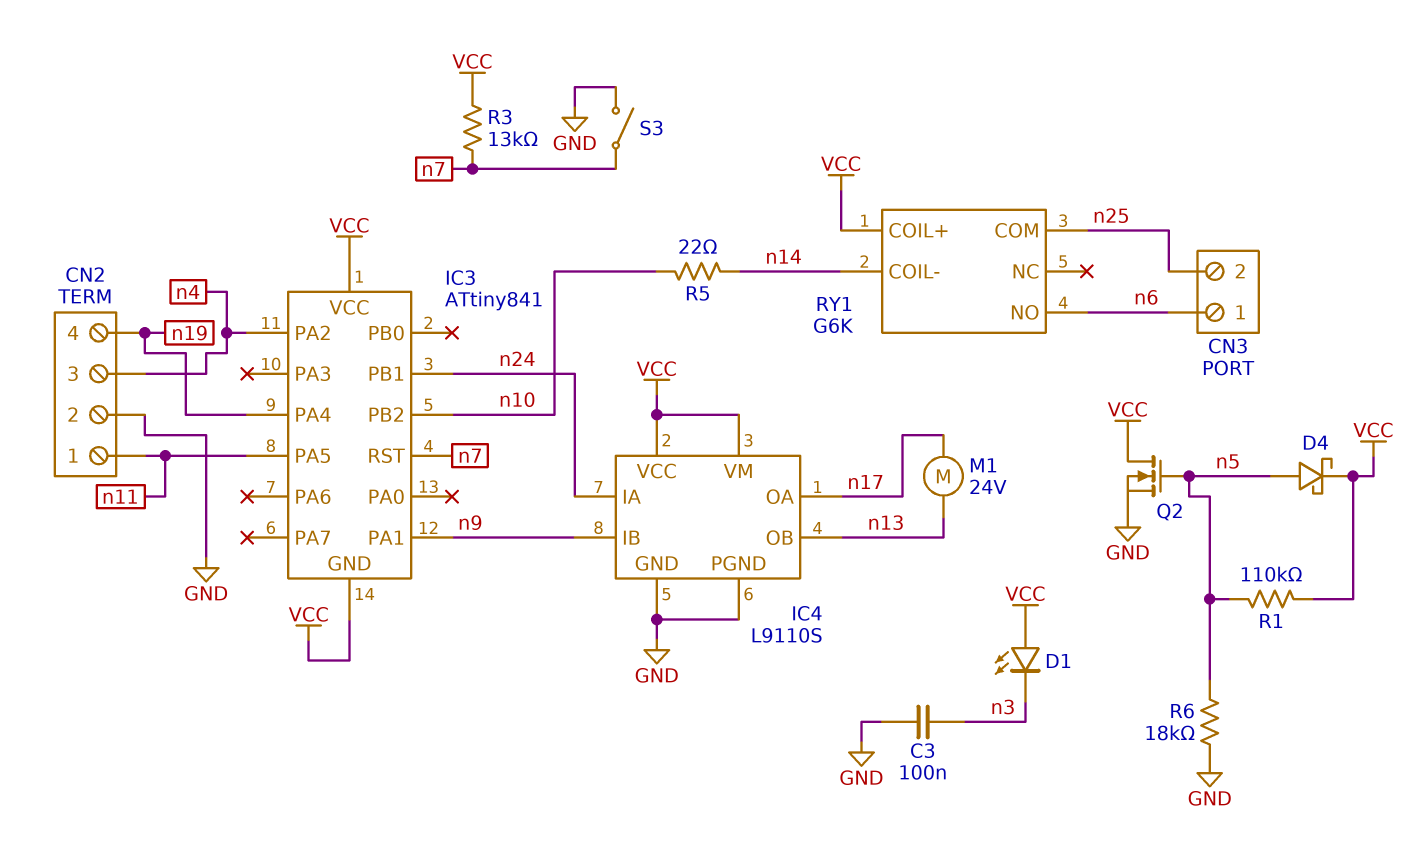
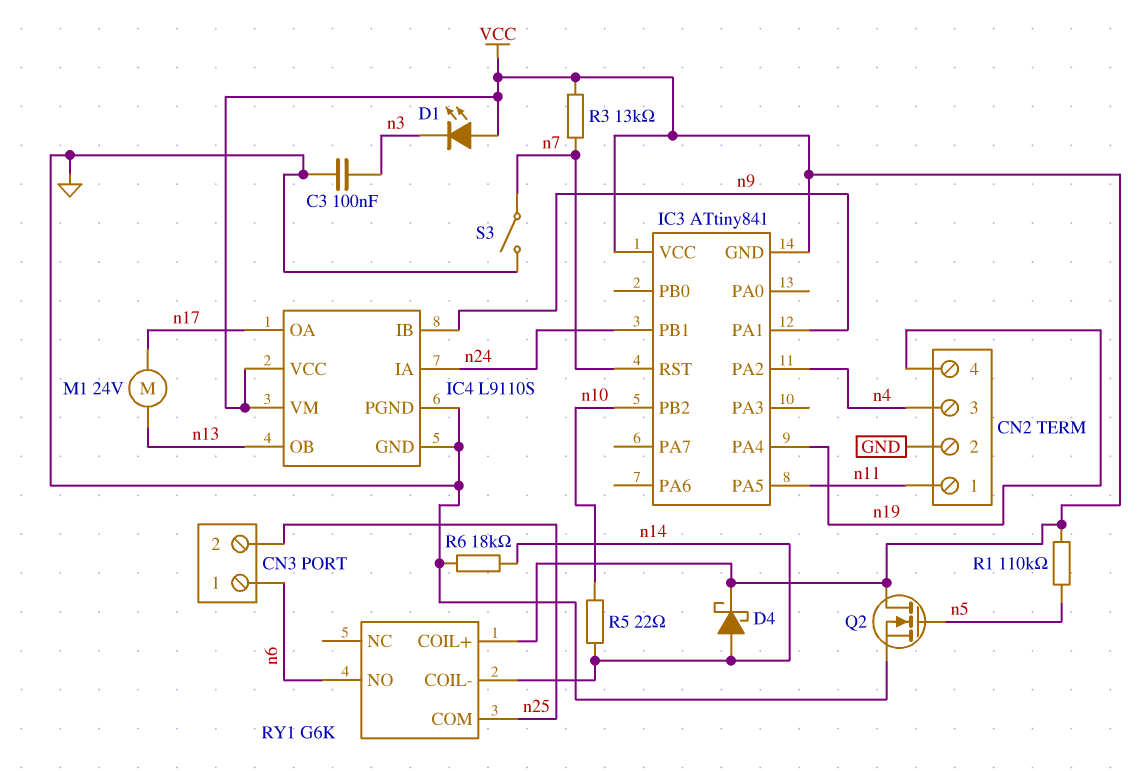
D4: schottky (A n5, K VCC) -> schottky (A n14, K VCC)
R6: 18k (GND, n5) -> 18k (GND, n14)

